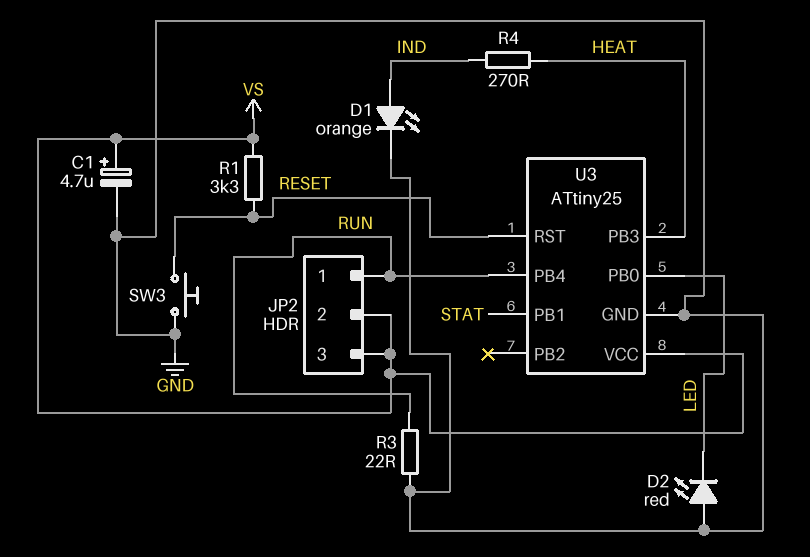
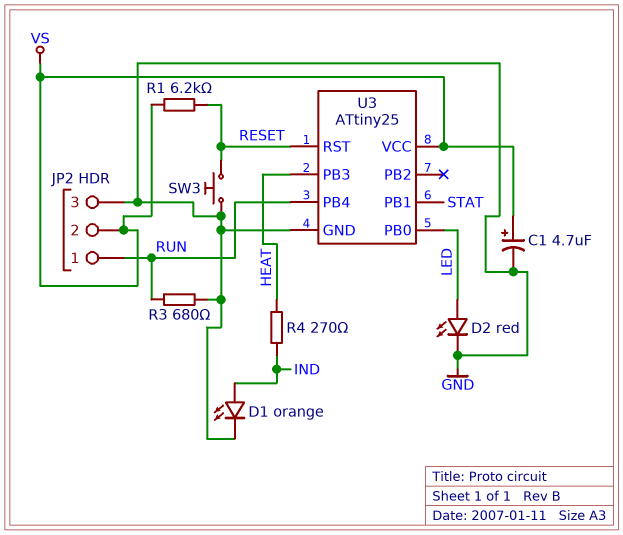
D2: LED red (A GND, K LED) -> LED red (A LED, K GND)
JP2 pin 3: VS -> GND
R1: 3.3k (RESET, VS) -> 6.2k (RESET, VS)
R3: 22 (GND, RUN) -> 680 (GND, RUN)

